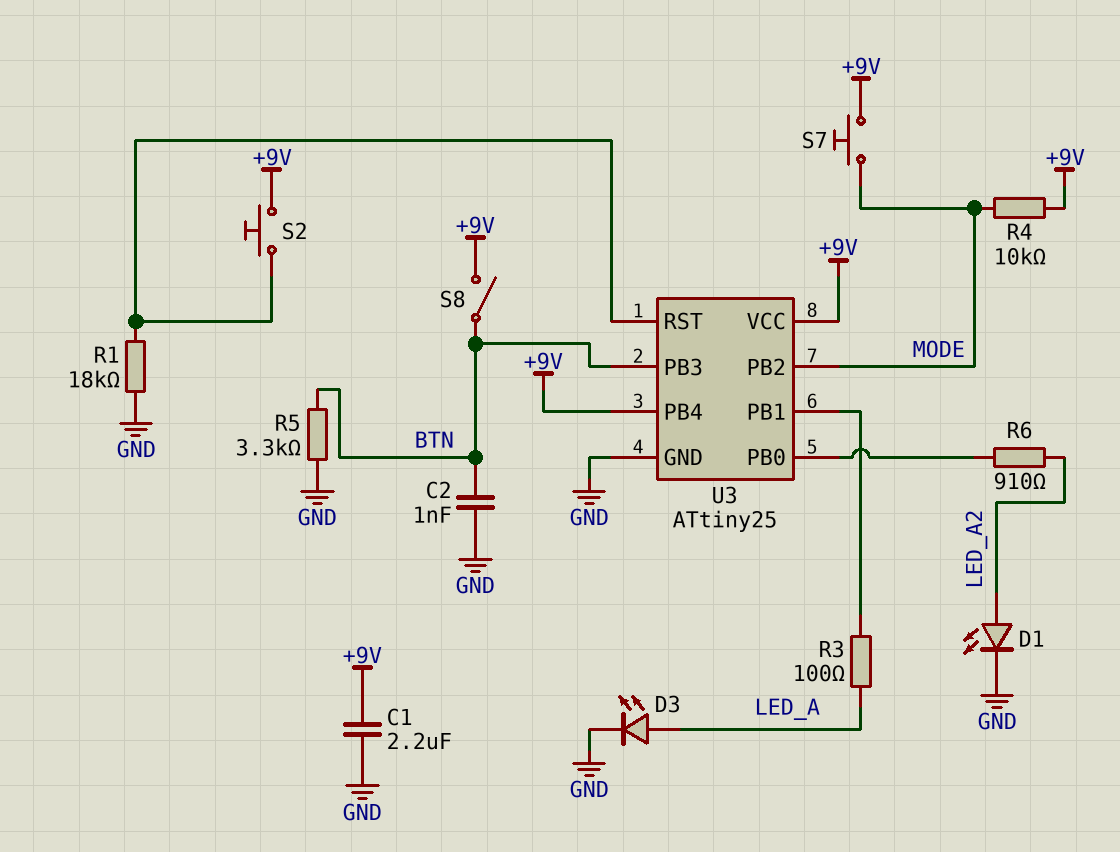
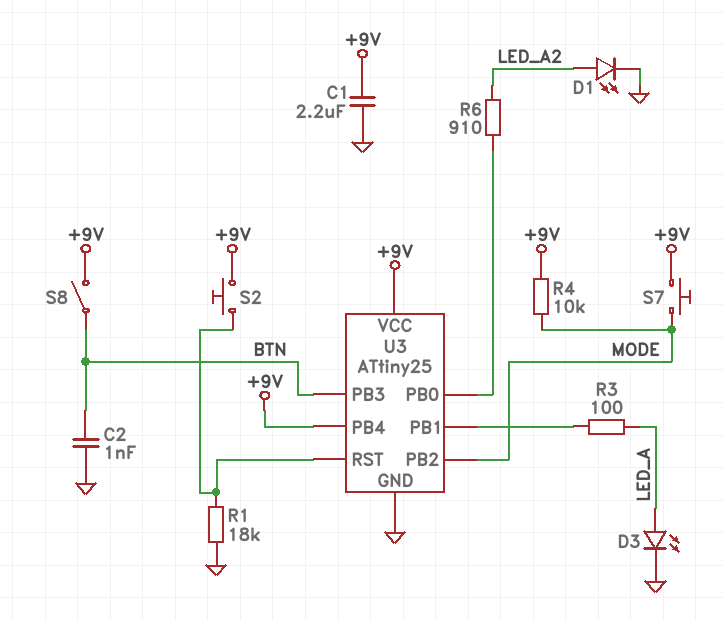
R5: 3.3k (BTN, GND) -> none

